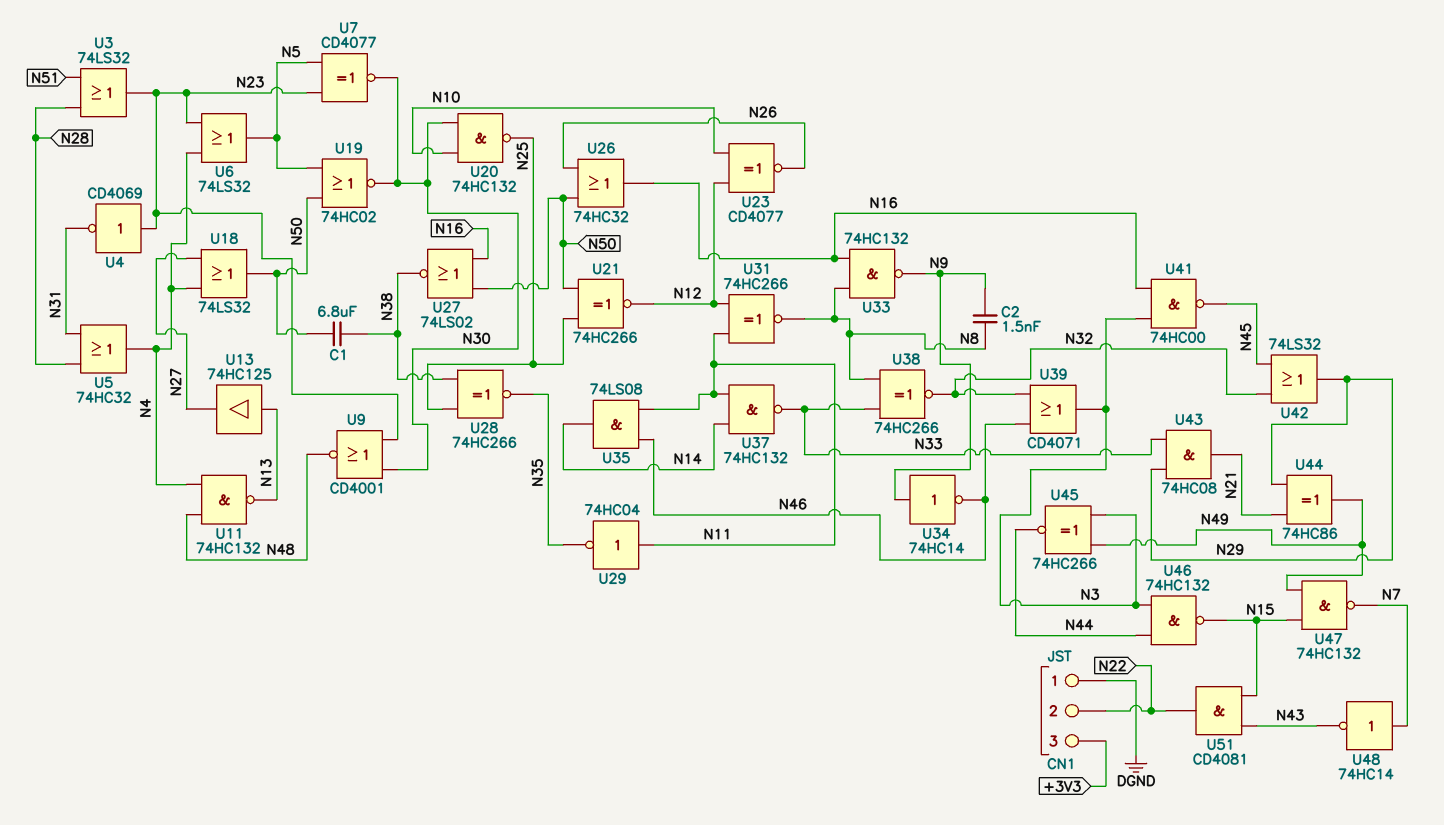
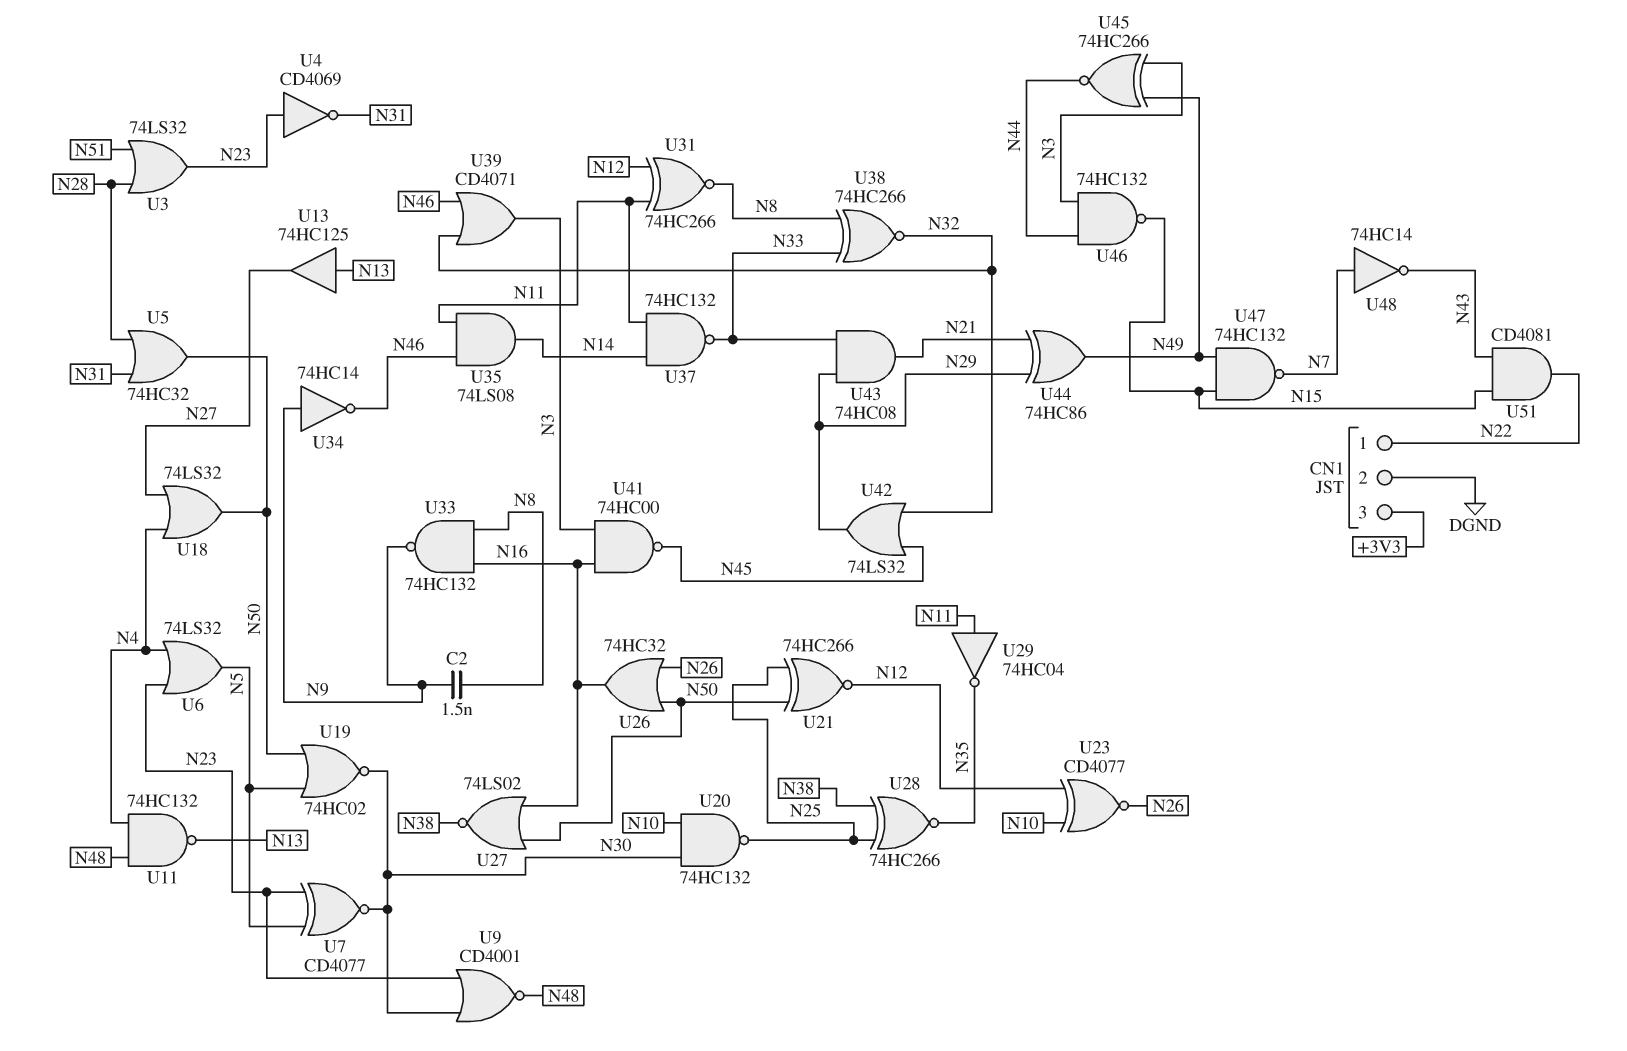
C1: 6.8uF (N38, N50) -> none
CN1 pin 1: DGND -> N22
CN1 pin 2: N22 -> DGND
U5: OR 74HC32 (in N28, in N31, out N4) -> OR 74HC32 (in N28, in N31, out N50)

